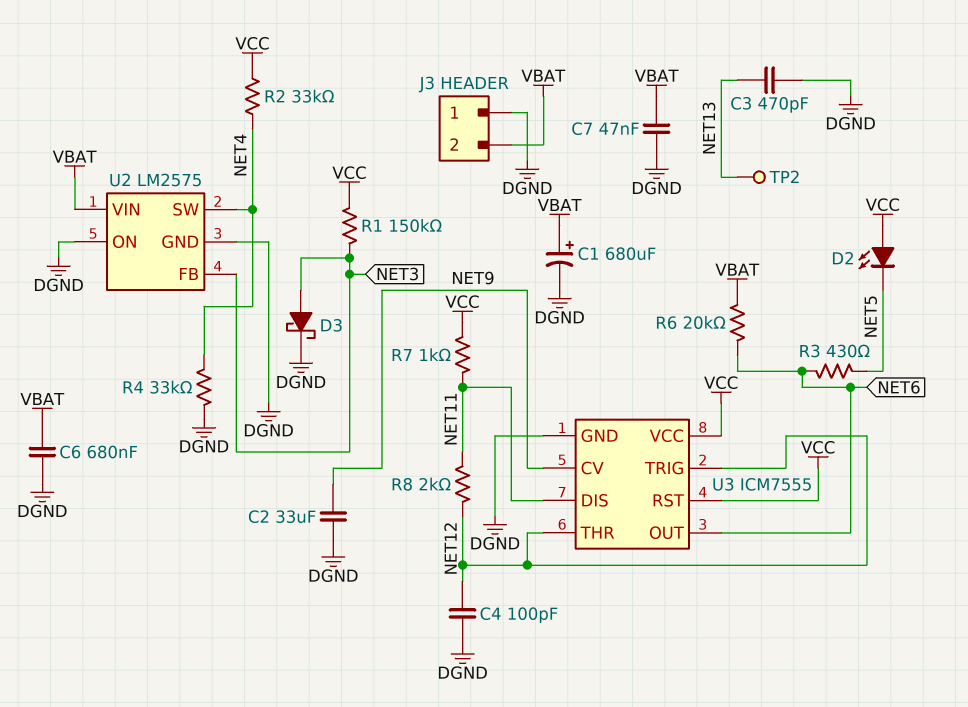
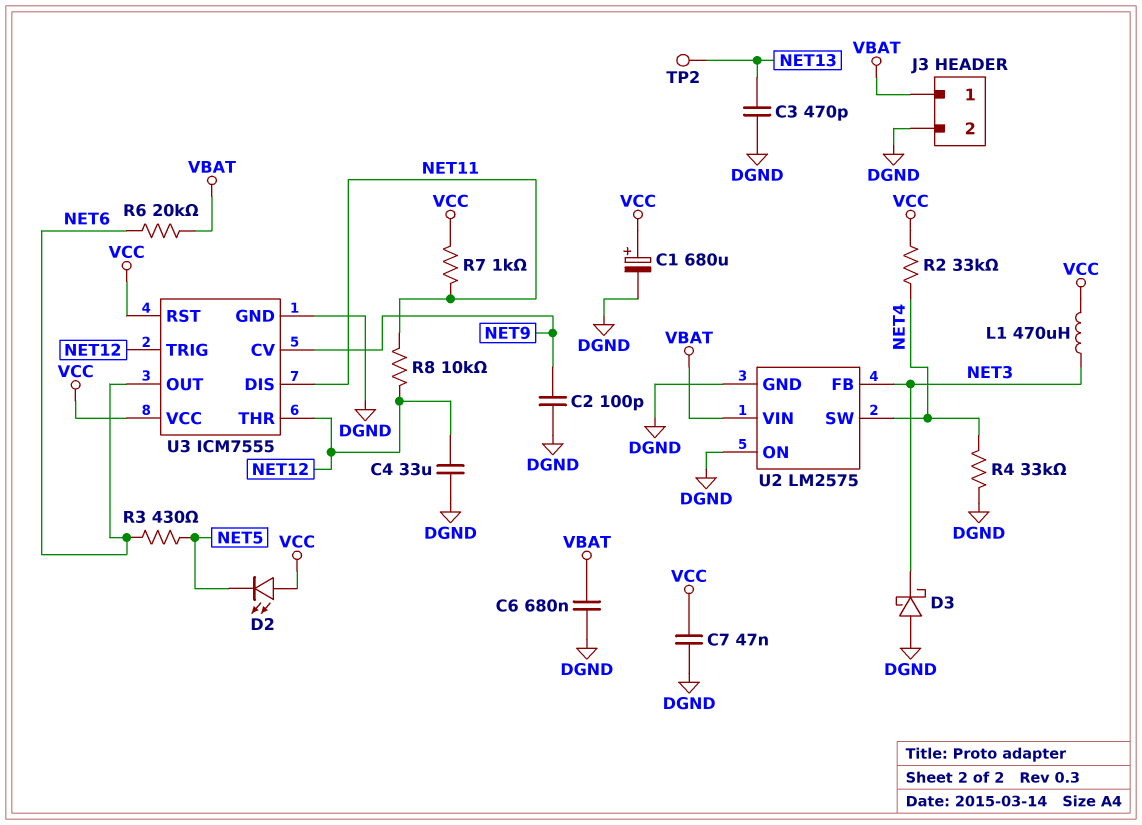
C1: 680uF (plus VBAT, minus DGND) -> 680uF (plus VCC, minus DGND)
C2: 33uF (DGND, NET9) -> 100pF (DGND, NET9)
C4: 100pF (DGND, NET12) -> 33uF (DGND, NET12)
C7: 47nF (DGND, VBAT) -> 47nF (DGND, VCC)
D3: schottky (A NET3, K DGND) -> schottky (A DGND, K NET3)
J3 pin 1: DGND -> VBAT
J3 pin 2: VBAT -> DGND
L1: none -> 470uH (NET3, VCC)
R1: 150k (NET3, VCC) -> none
R8: 2k (NET11, NET12) -> 10k (NET11, NET12)

